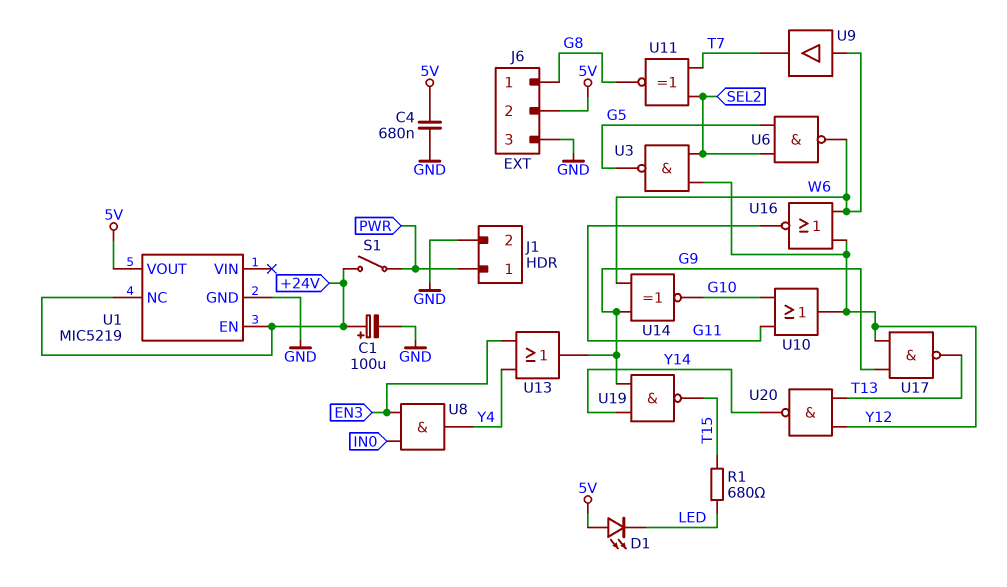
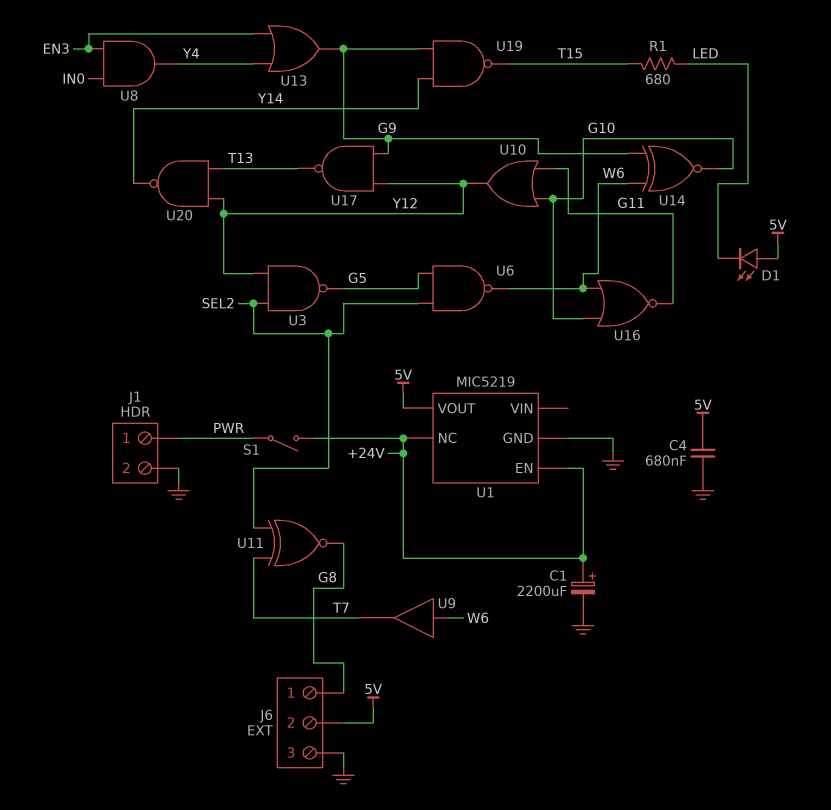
C1: 100uF (plus +24V, minus GND) -> 2200uF (plus +24V, minus GND)
U16: NOR (in W6, in Y12, out G11) -> NOR (in G10, in W6, out G11)

